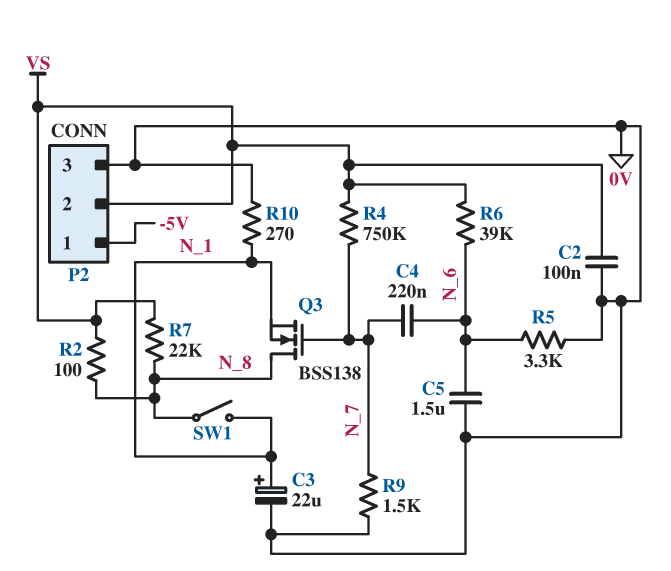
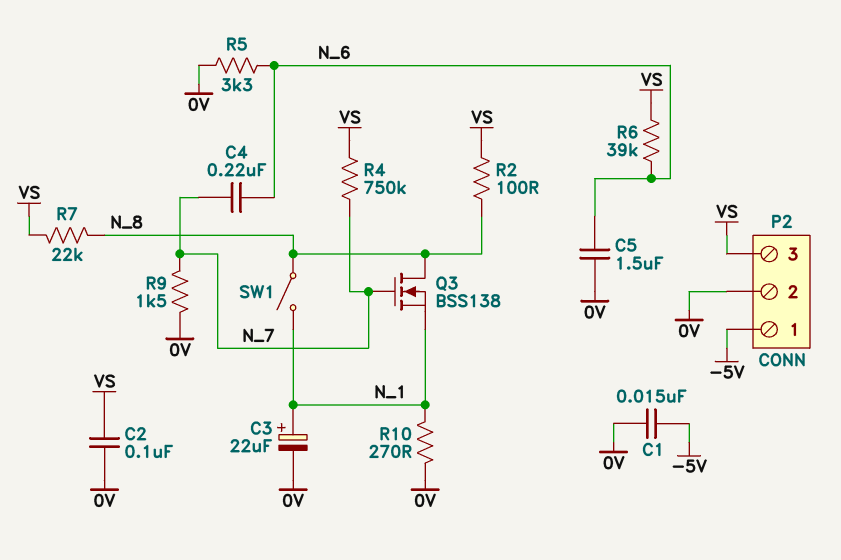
C1: none -> 15nF (-5V, 0V)
P2 pin 2: VS -> 0V
P2 pin 3: 0V -> VS

